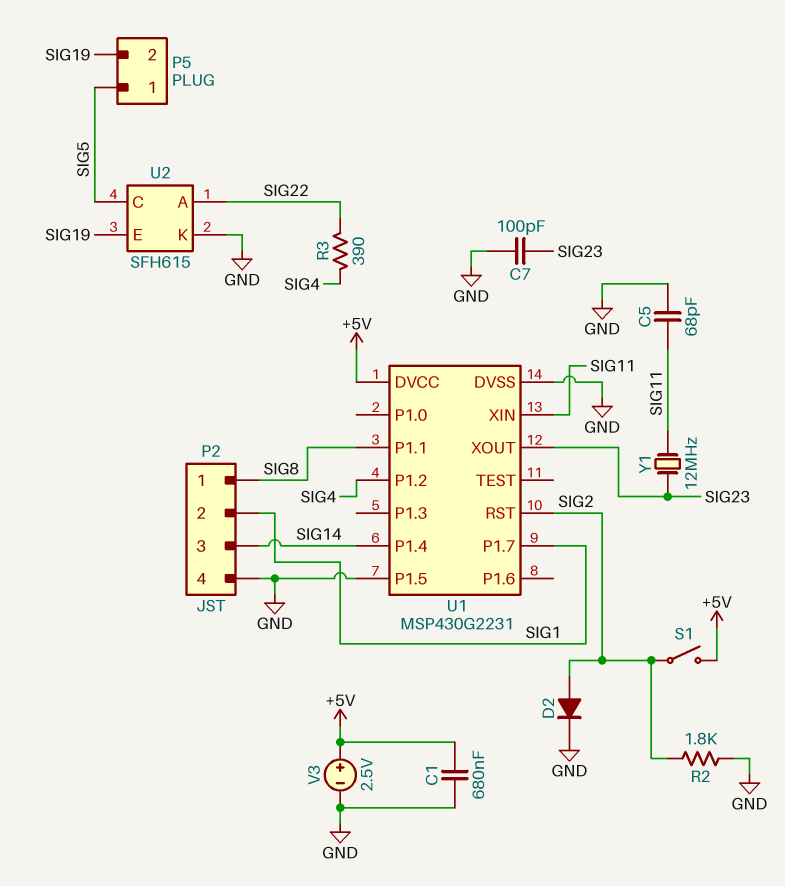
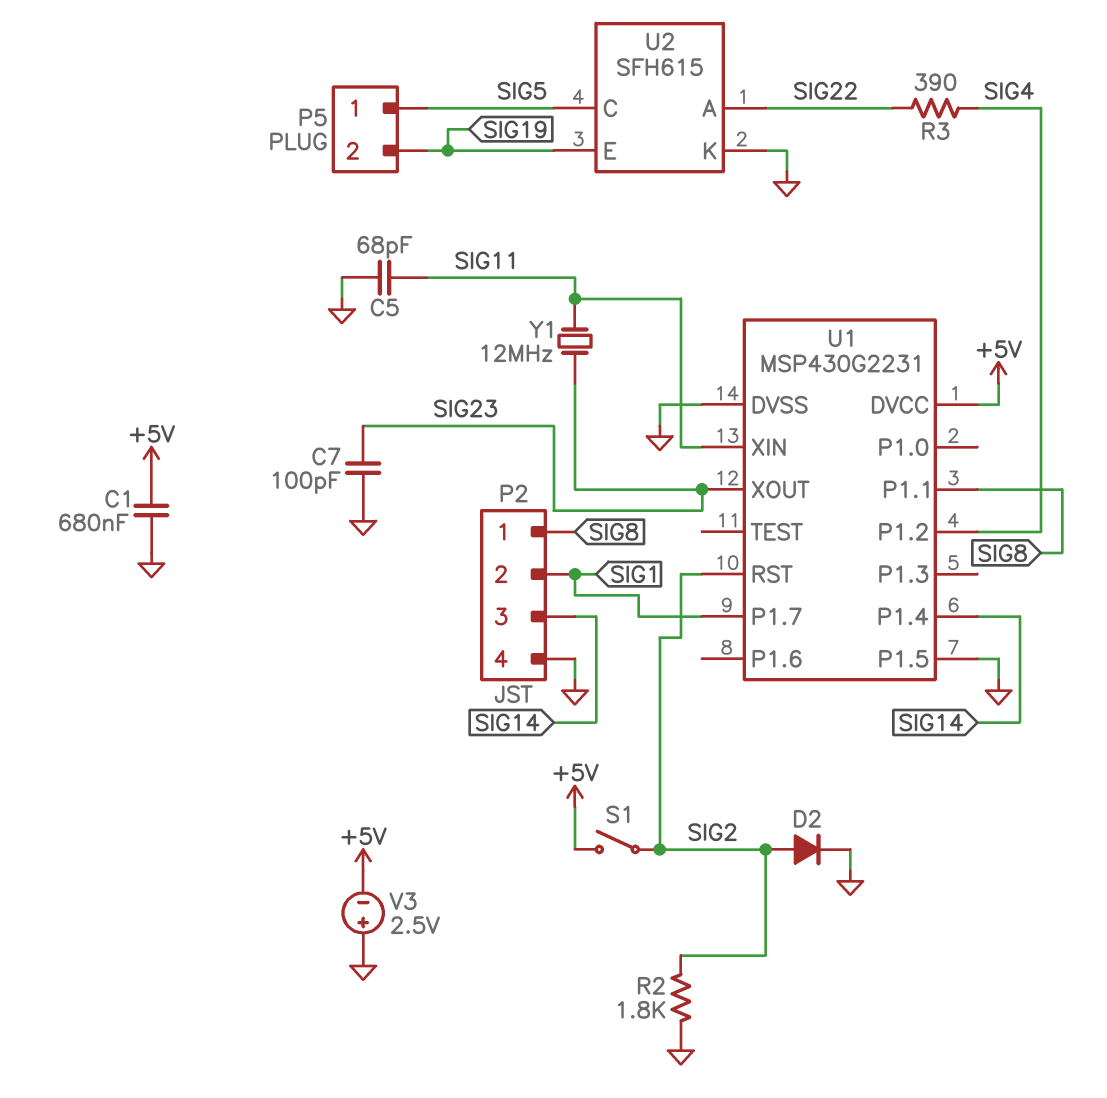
V3: 2.5V (plus +5V, minus GND) -> 2.5V (plus GND, minus +5V)

